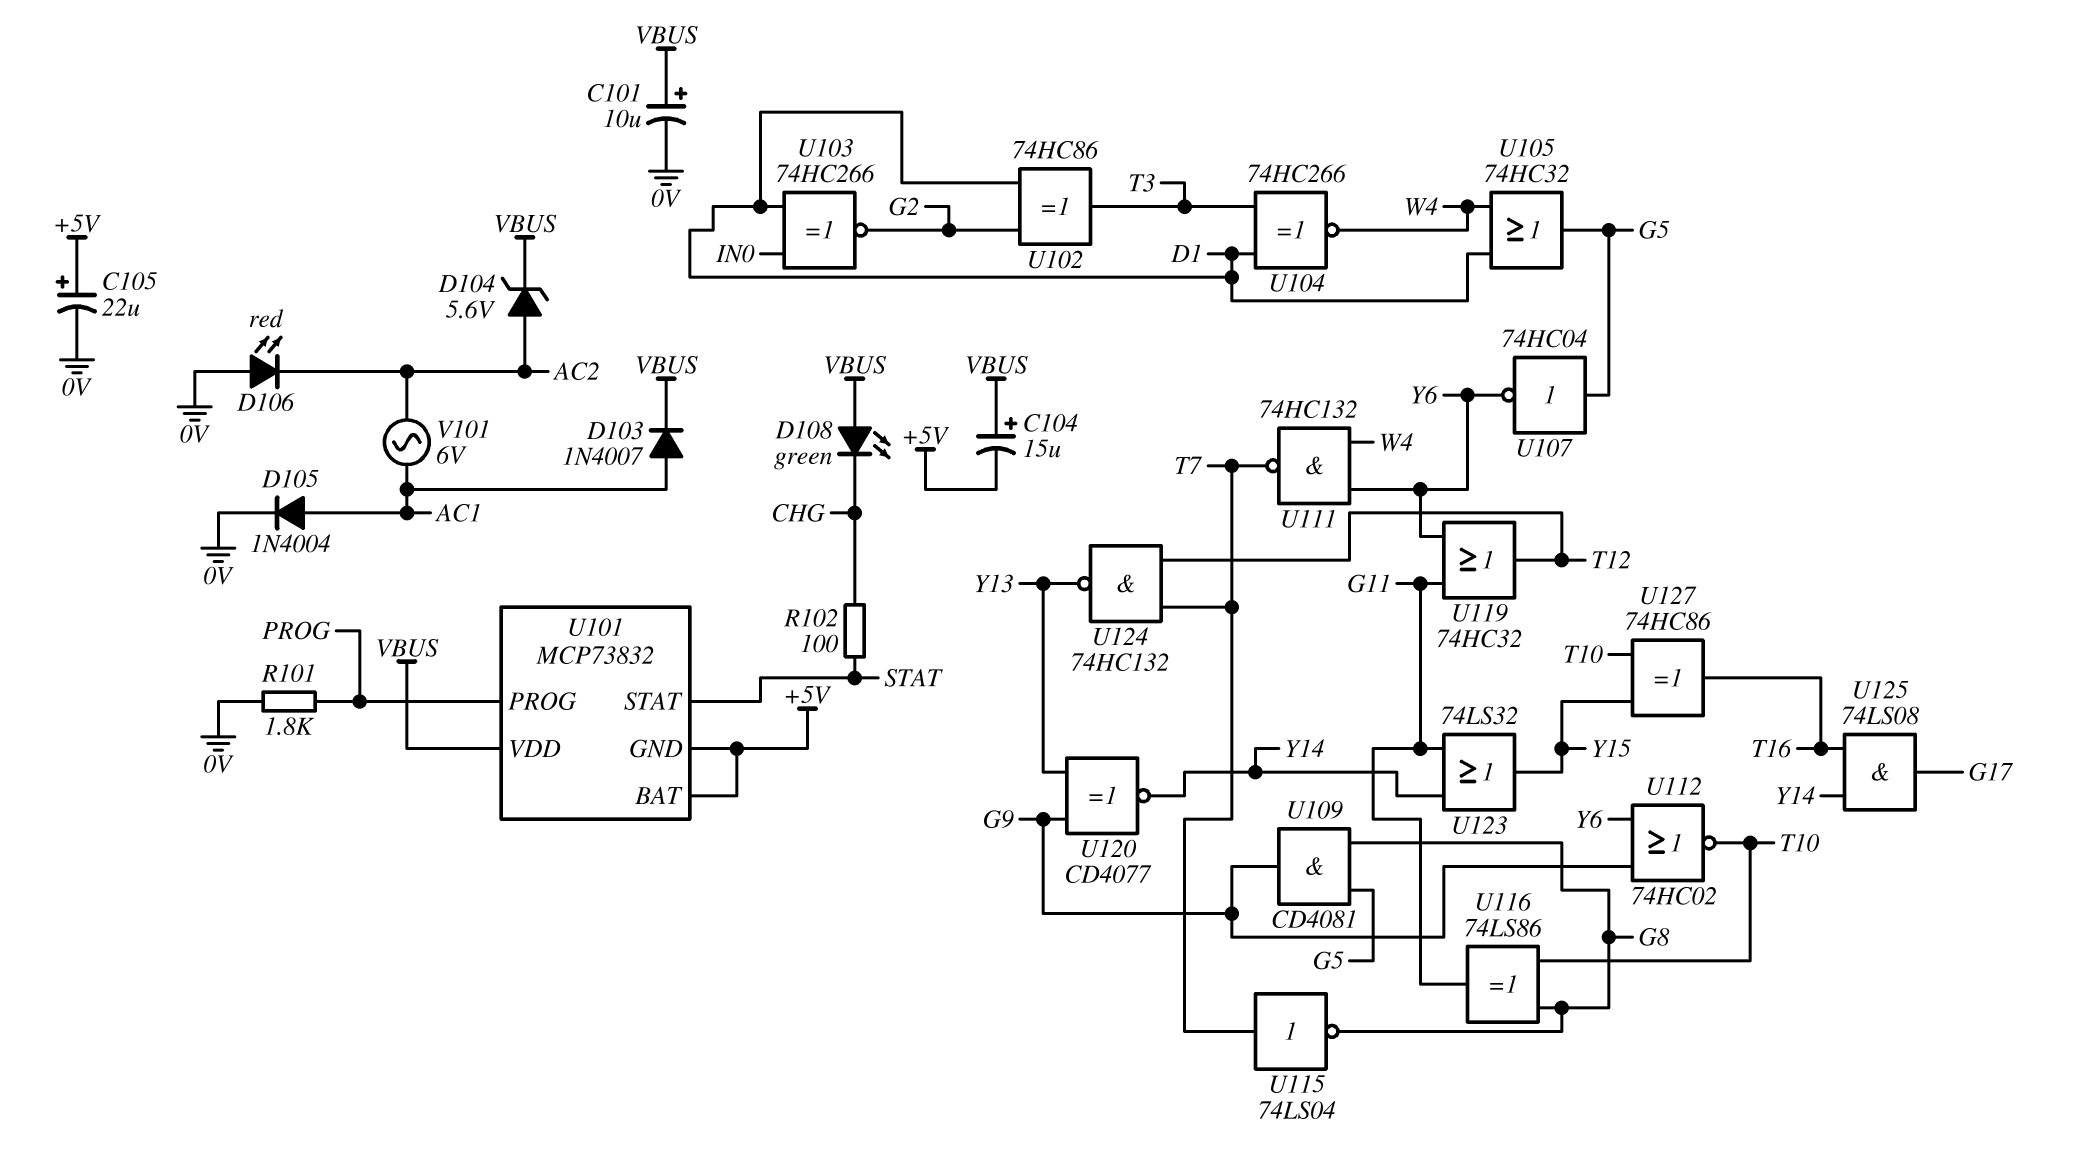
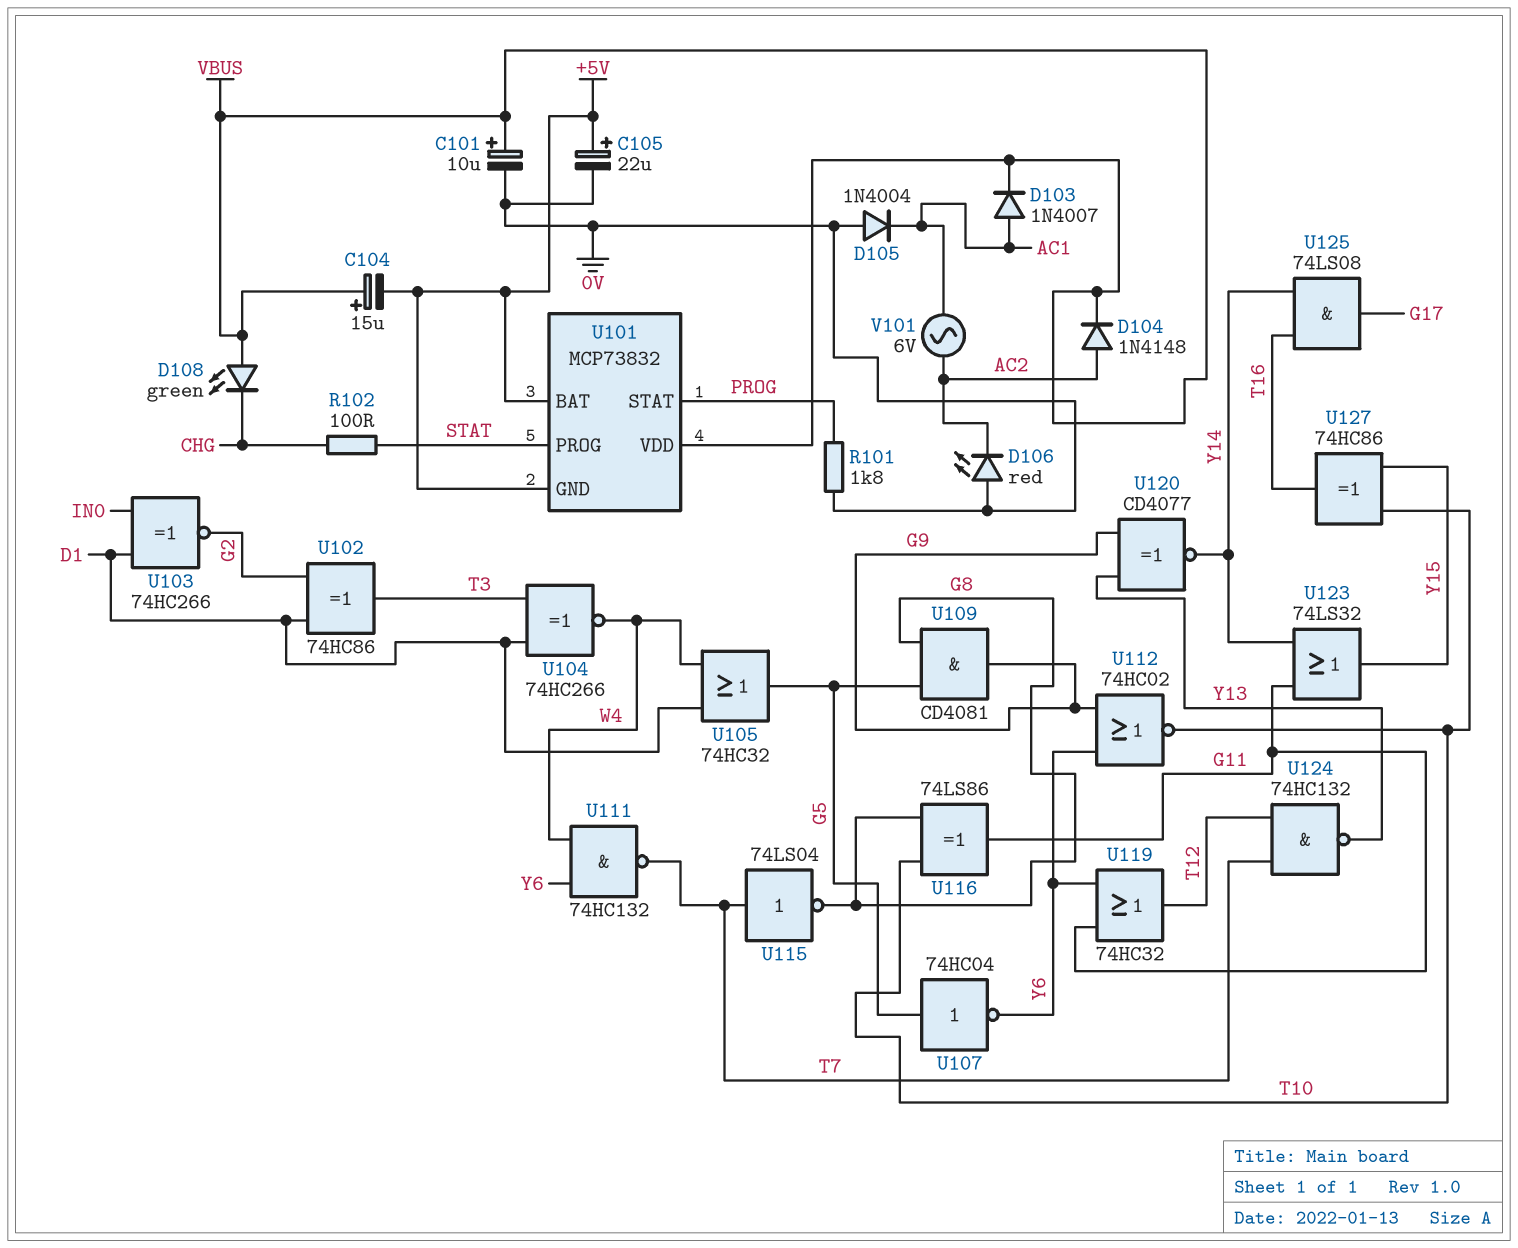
D104: zener 5.6V (A AC2, K VBUS) -> diode 1N4148 (A AC2, K VBUS)
D105: diode 1N4004 (A AC1, K 0V) -> diode 1N4004 (A 0V, K AC1)
U101 pin PROG: PROG -> STAT
U101 pin STAT: STAT -> PROG

